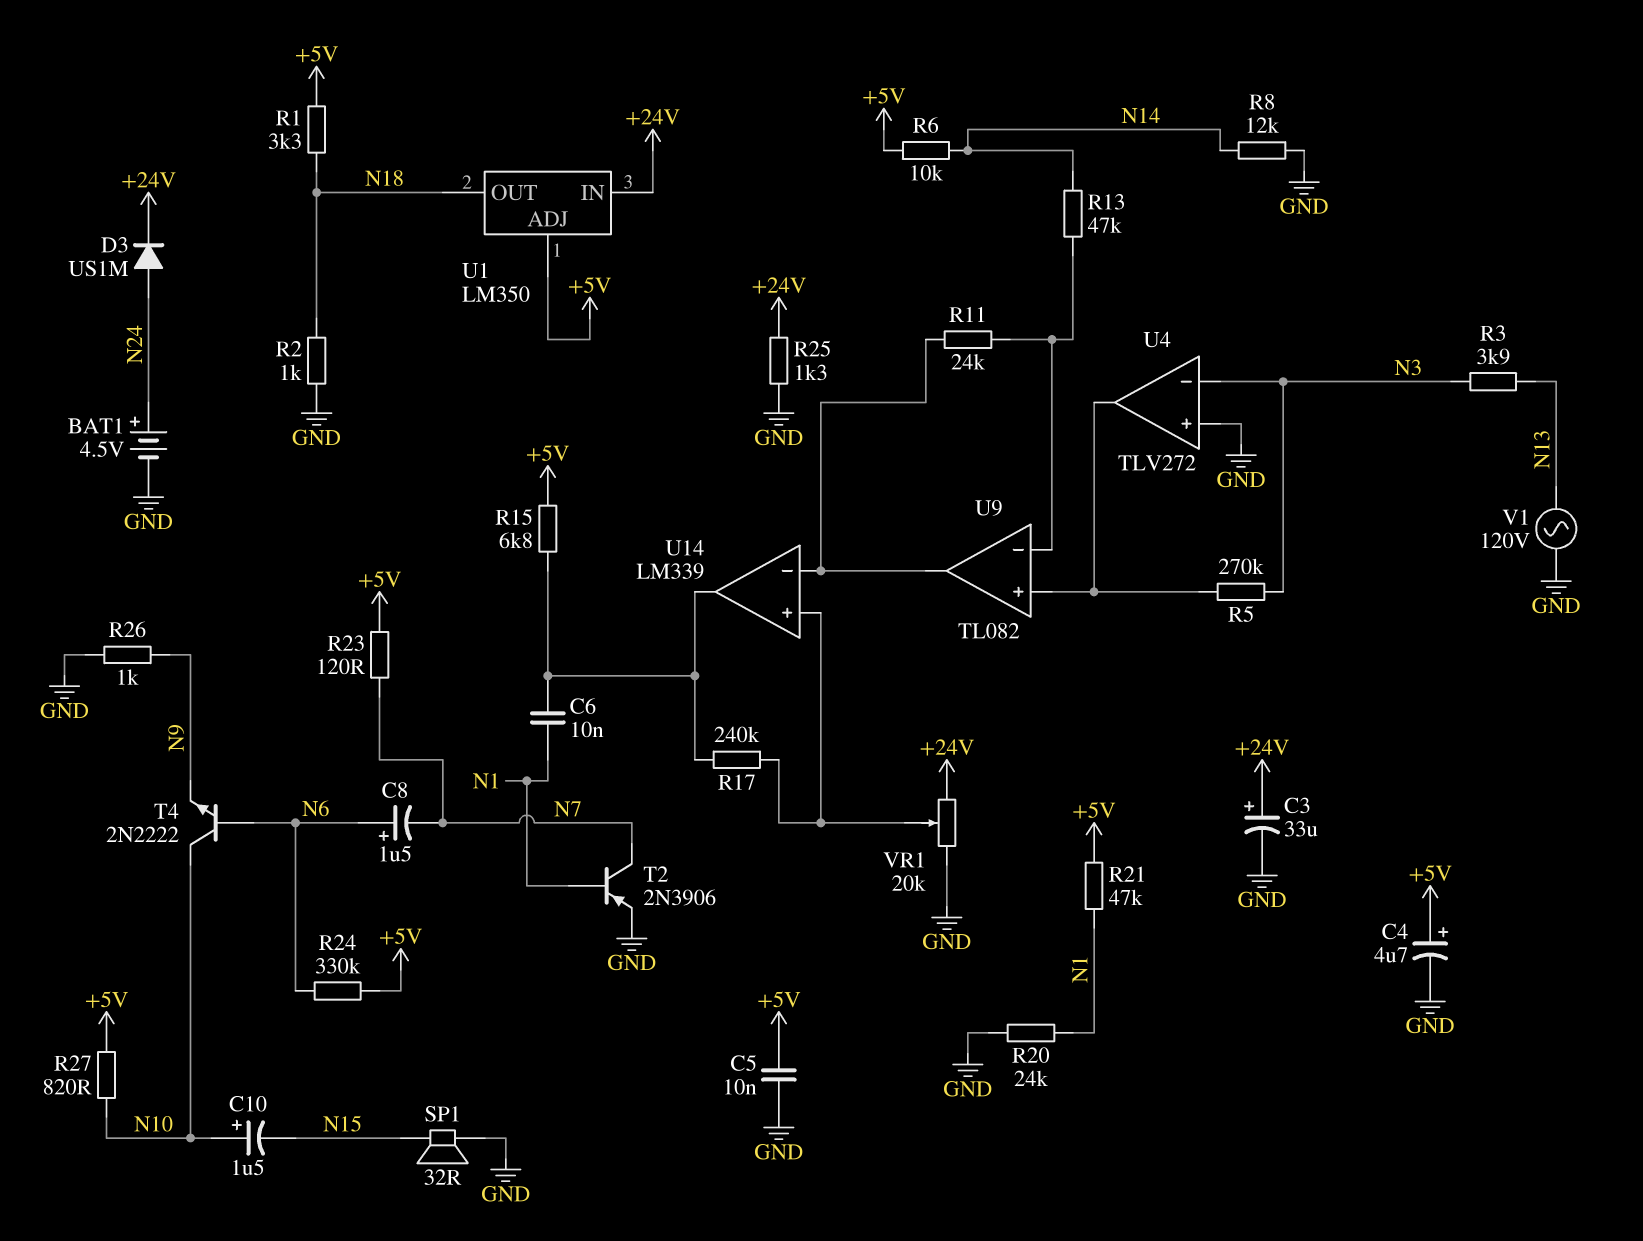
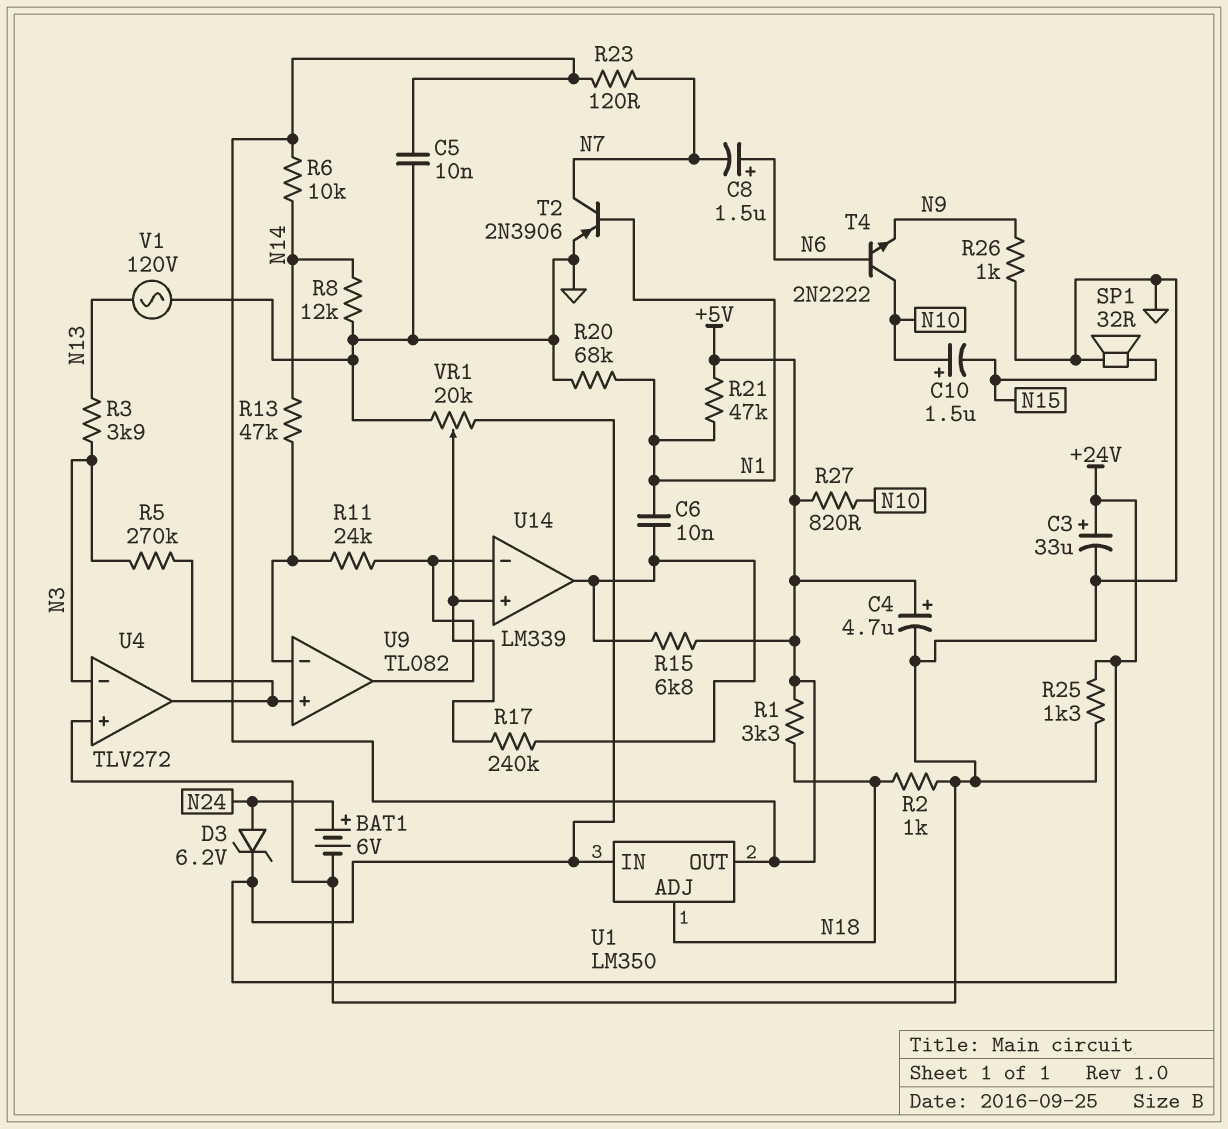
BAT1: 4.5V (plus N24, minus GND) -> 6V (plus N24, minus GND)
D3: diode US1M (A N24, K +24V) -> zener 6.2V (A N24, K +24V)
R20: 24k (GND, N1) -> 68k (GND, N1)
R24: 330k (+5V, N6) -> none
U1 pin ADJ: +5V -> N18
U1 pin OUT: N18 -> +5V

